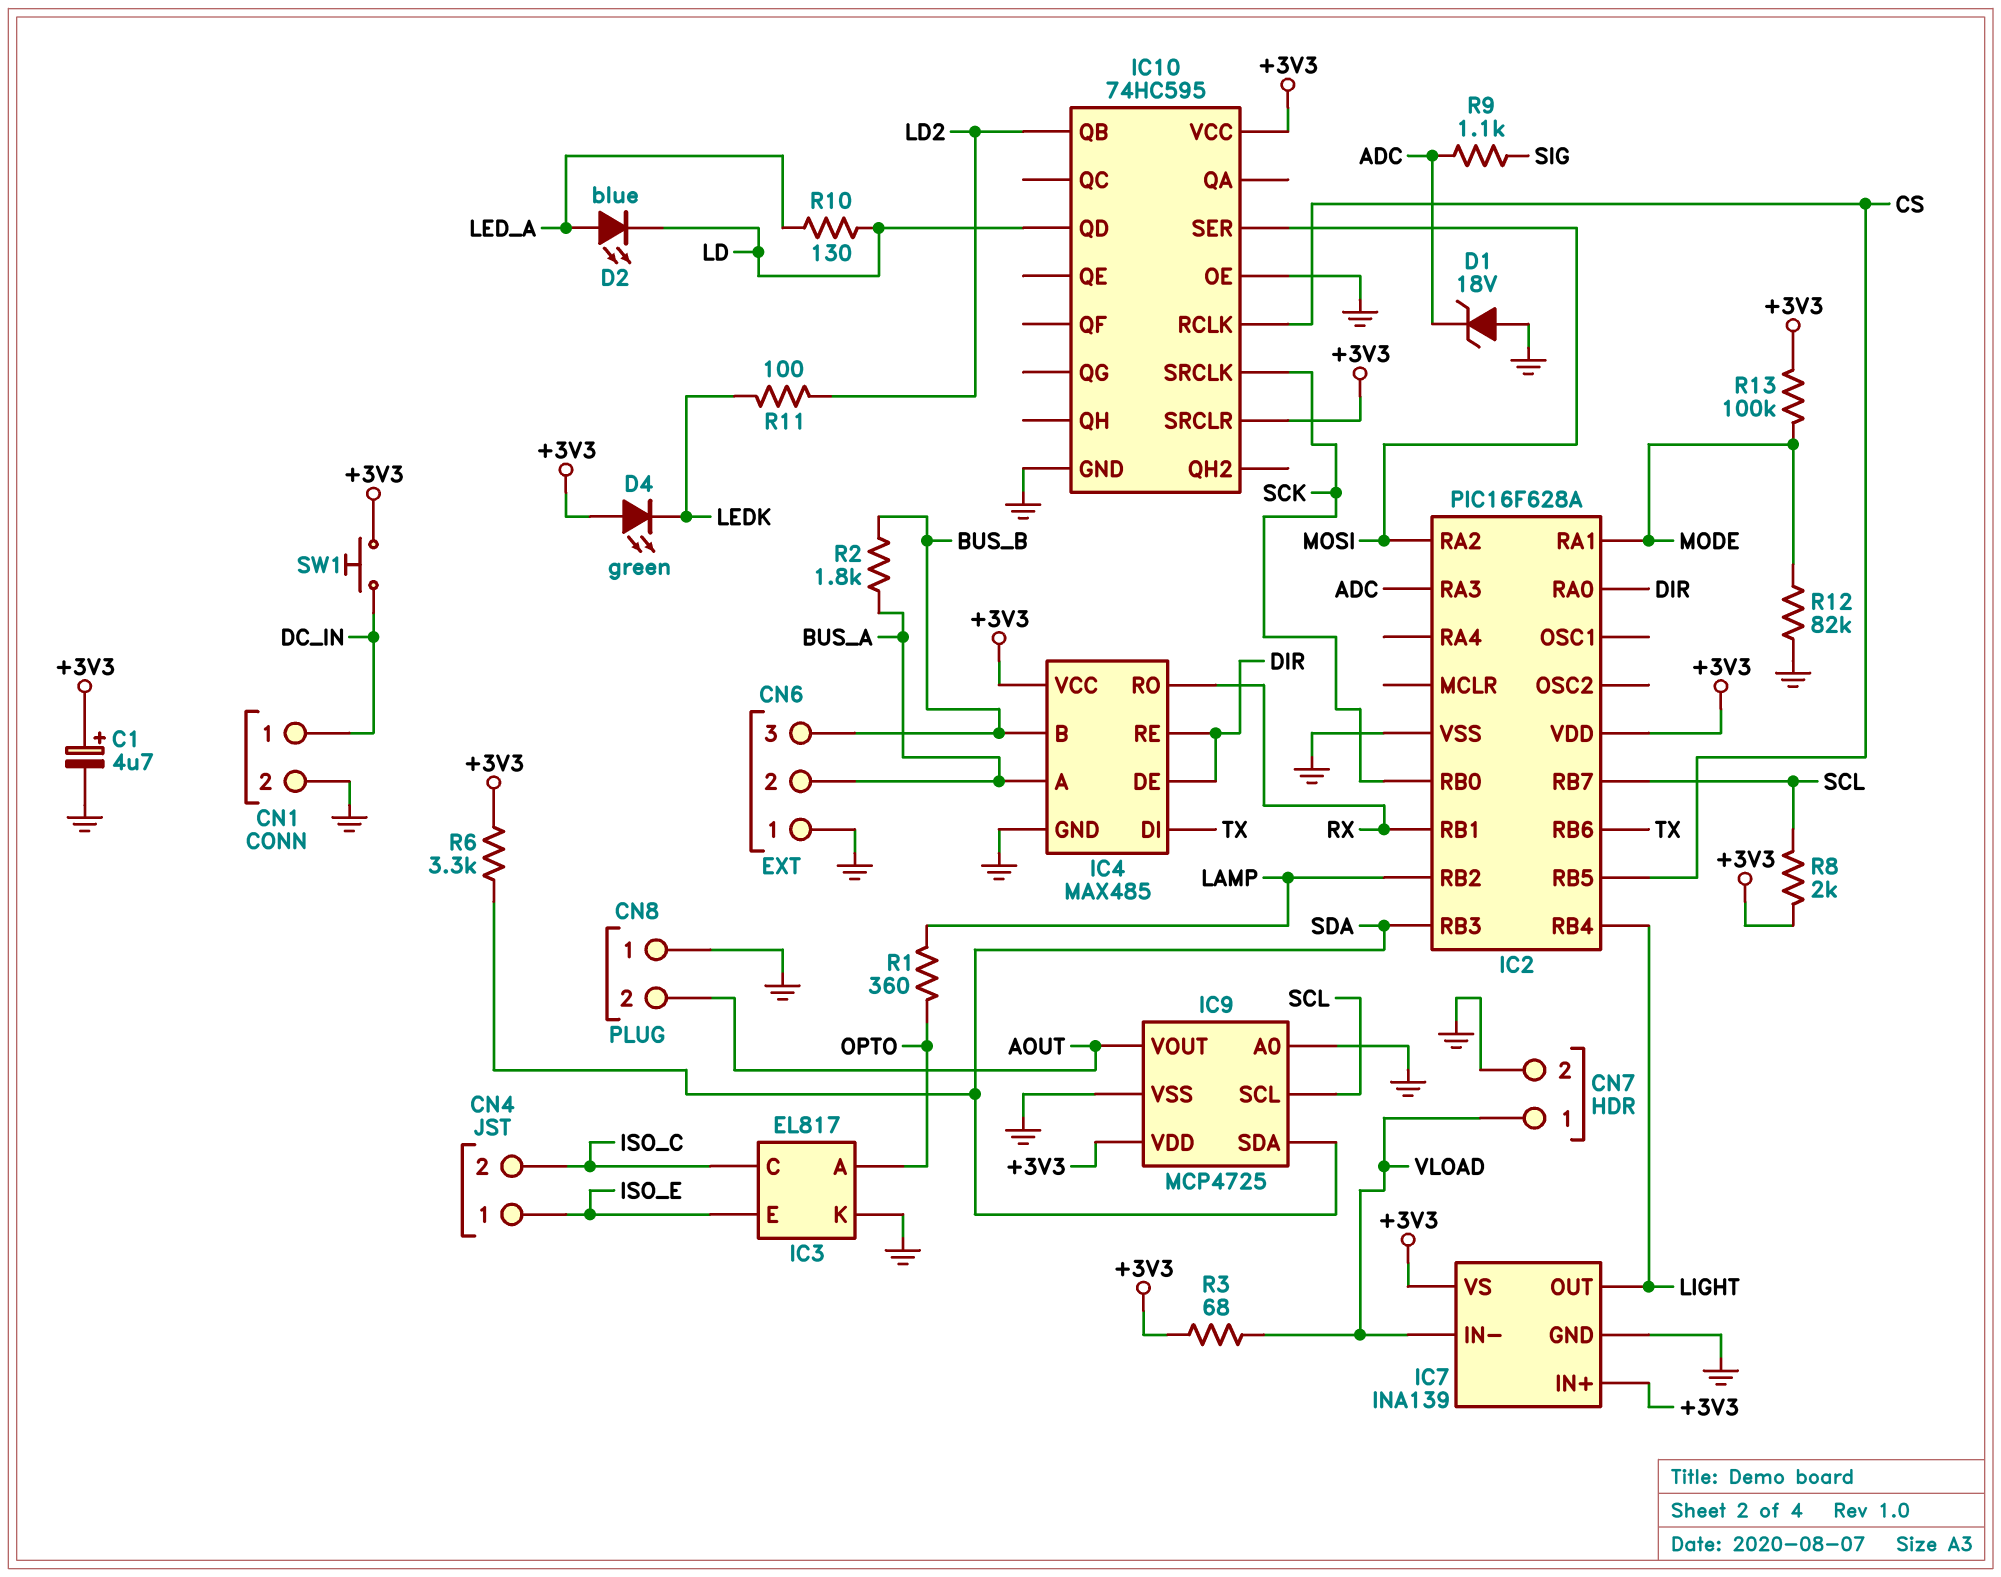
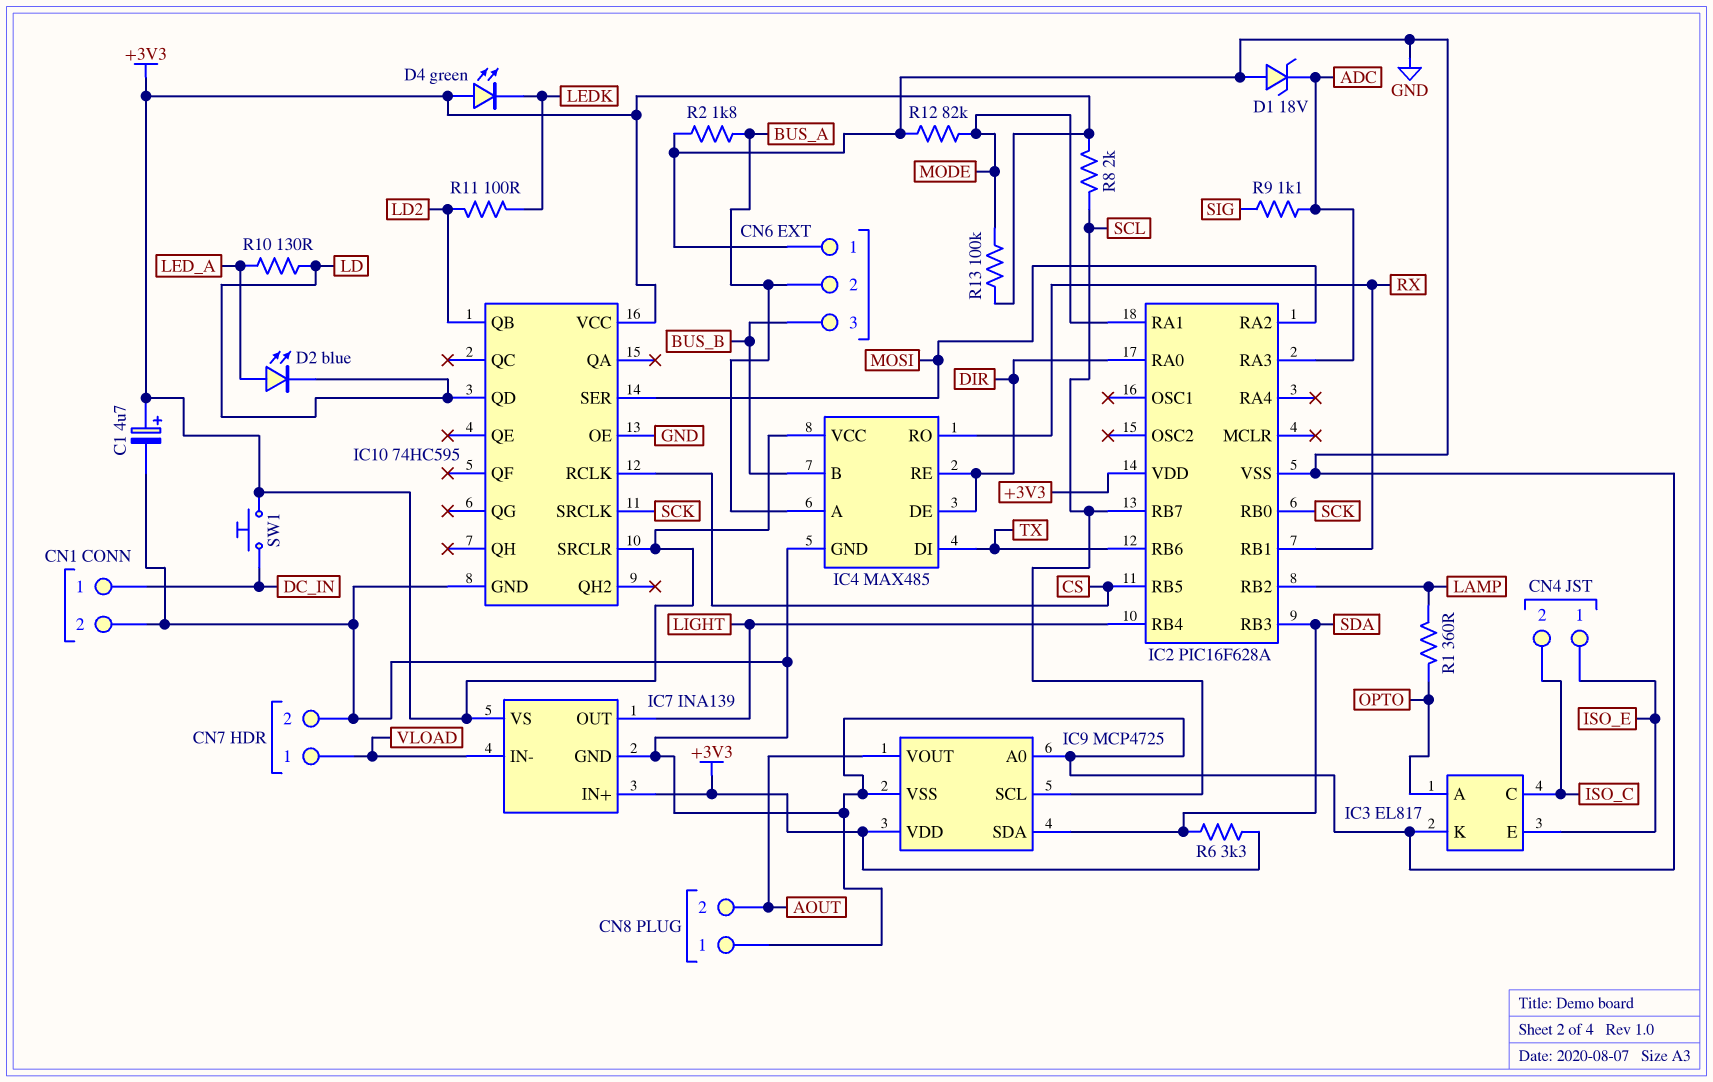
R2: 1.8k (BUS_A, BUS_B) -> 1.8k (BUS_A, GND)
R3: 68 (+3V3, VLOAD) -> none

